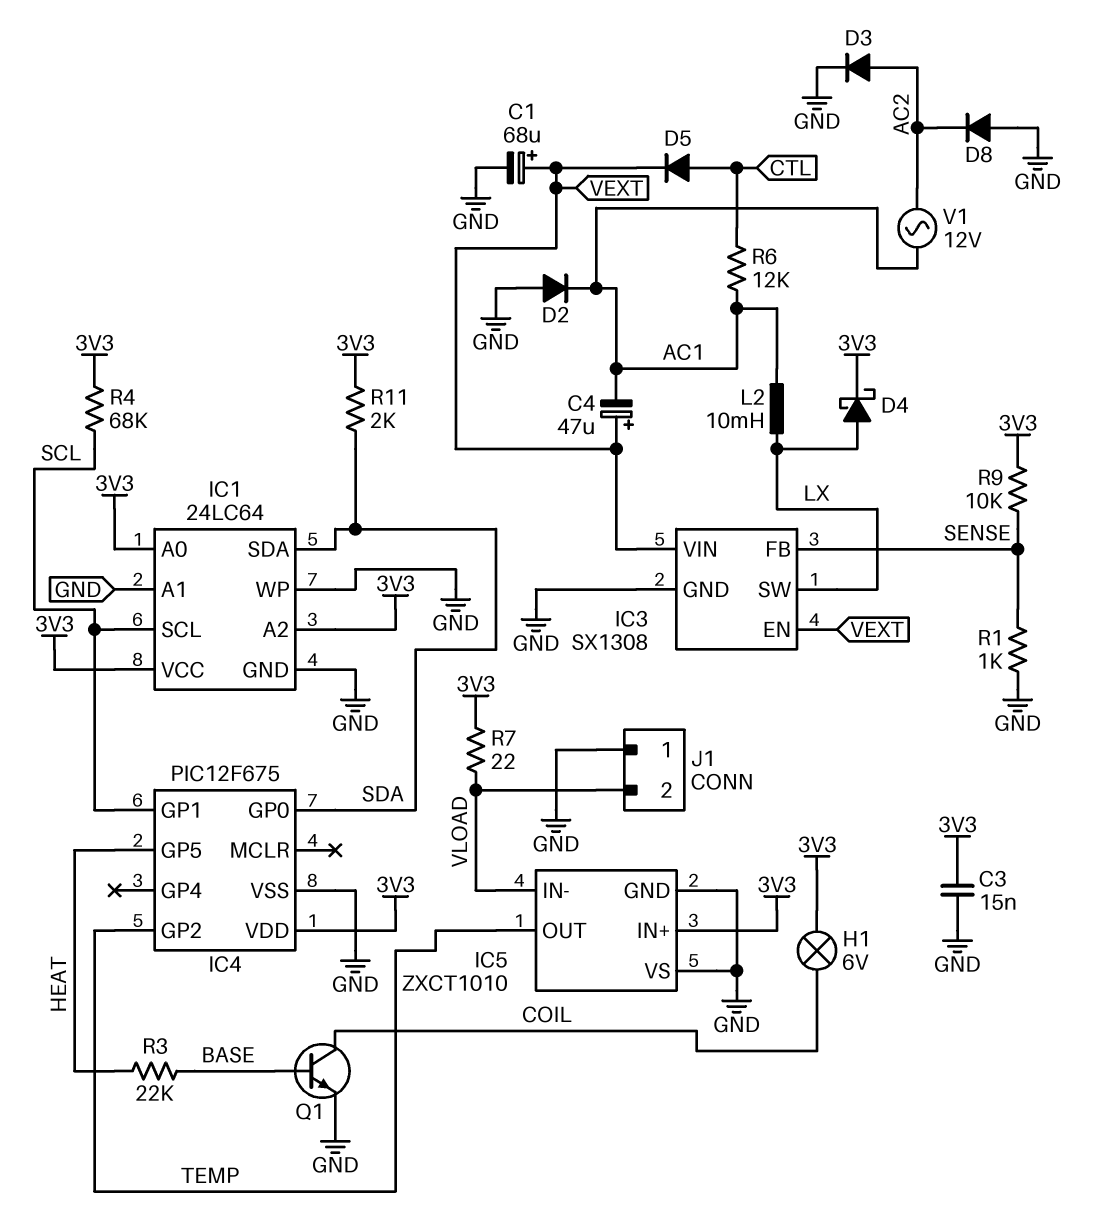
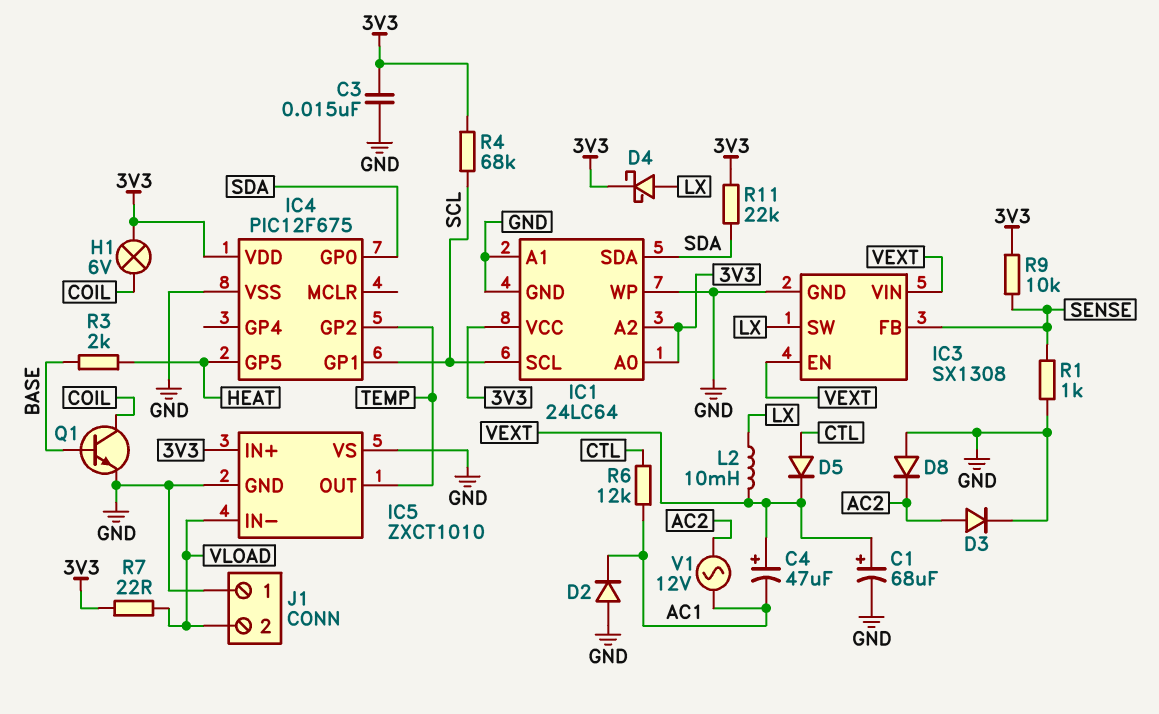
L2: 10mH (AC1, LX) -> 10mH (LX, VEXT)
R3: 22k (BASE, HEAT) -> 2k (BASE, HEAT)
R11: 2k (3V3, SDA) -> 22k (3V3, SDA)

